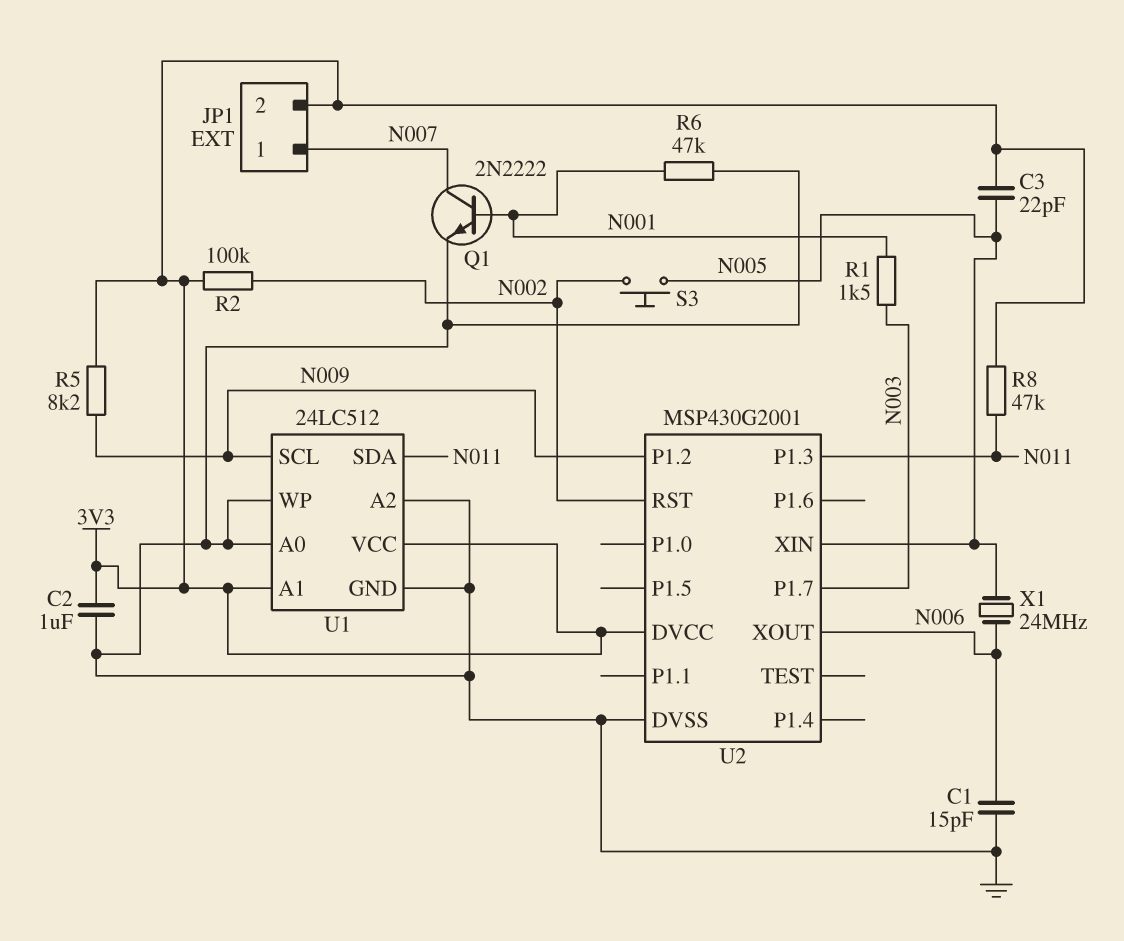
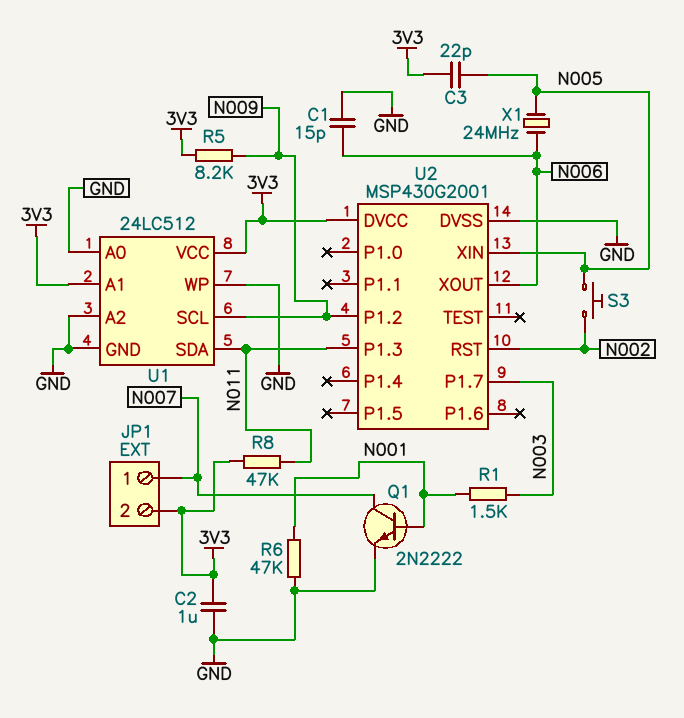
R2: 100k (3V3, N002) -> none

